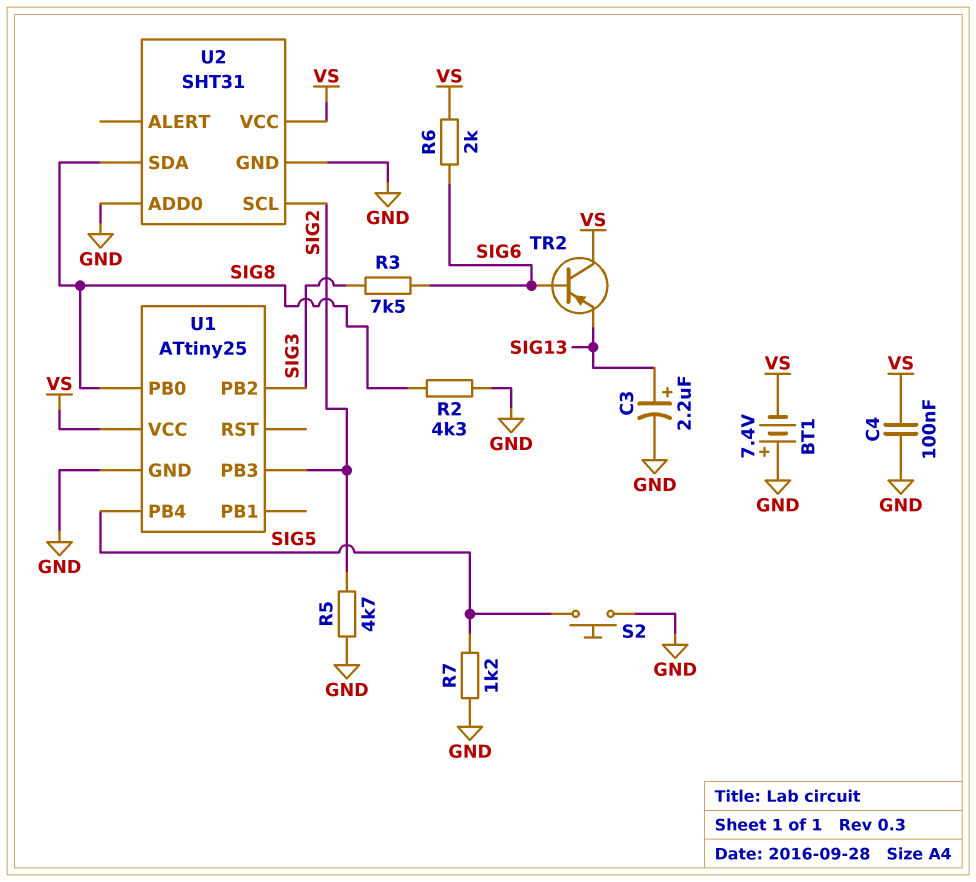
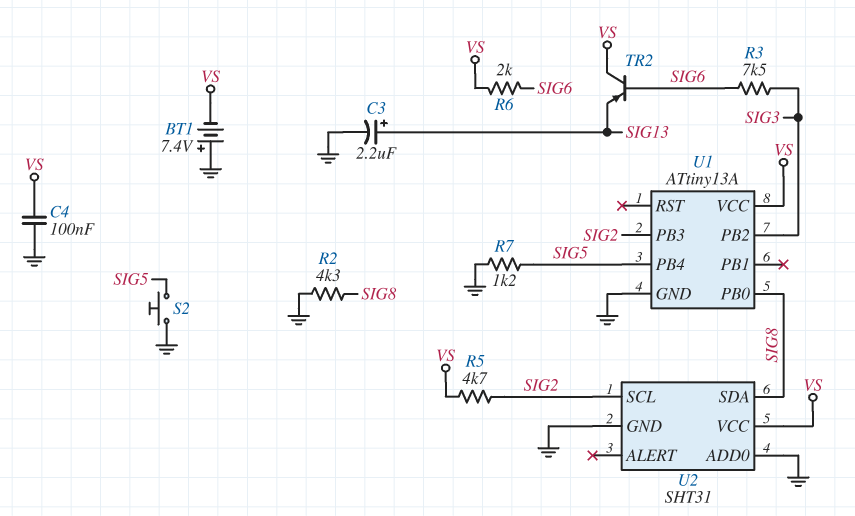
R5: 4.7k (GND, SIG2) -> 4.7k (SIG2, VS)
U1: ATtiny25 -> ATtiny13A

